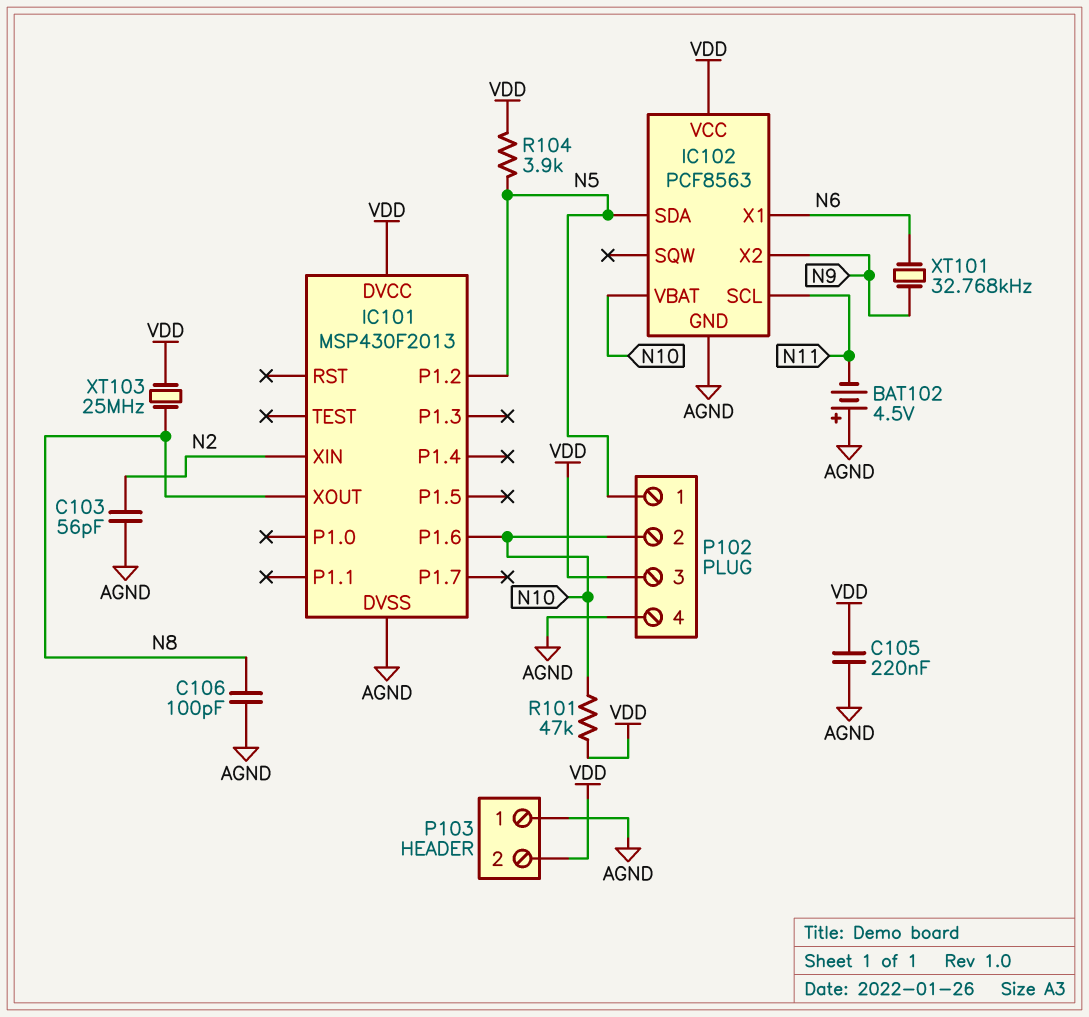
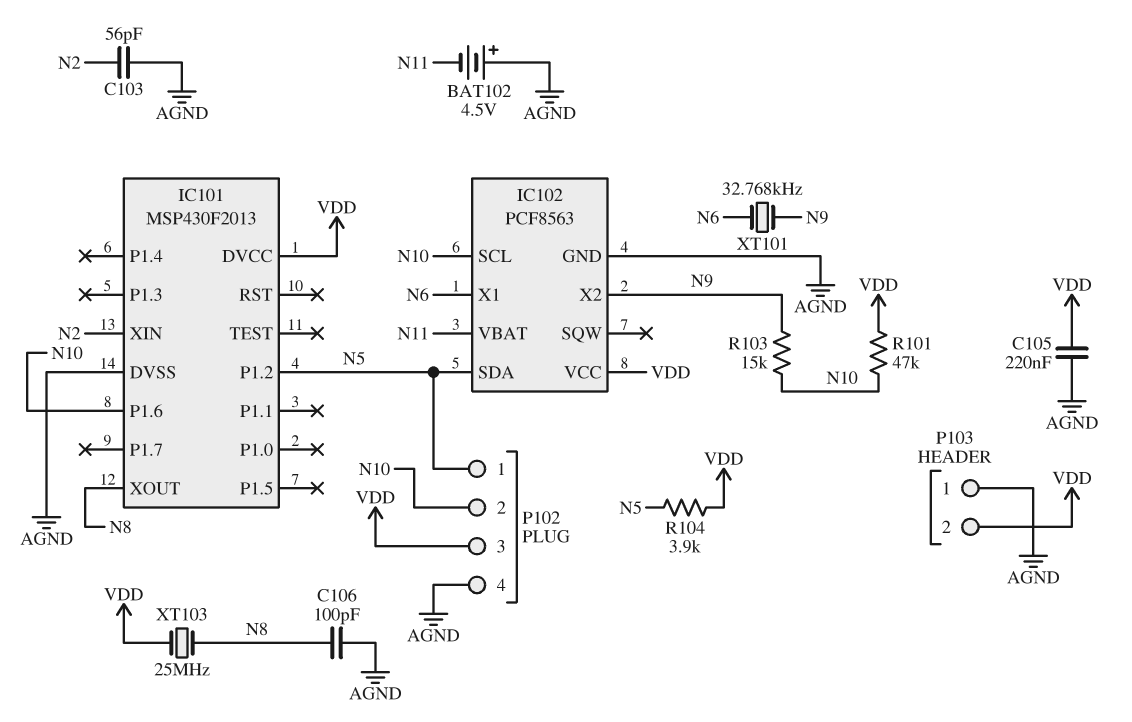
IC102 pin SCL: N11 -> N10
IC102 pin VBAT: N10 -> N11
R103: none -> 15k (N9, N10)

